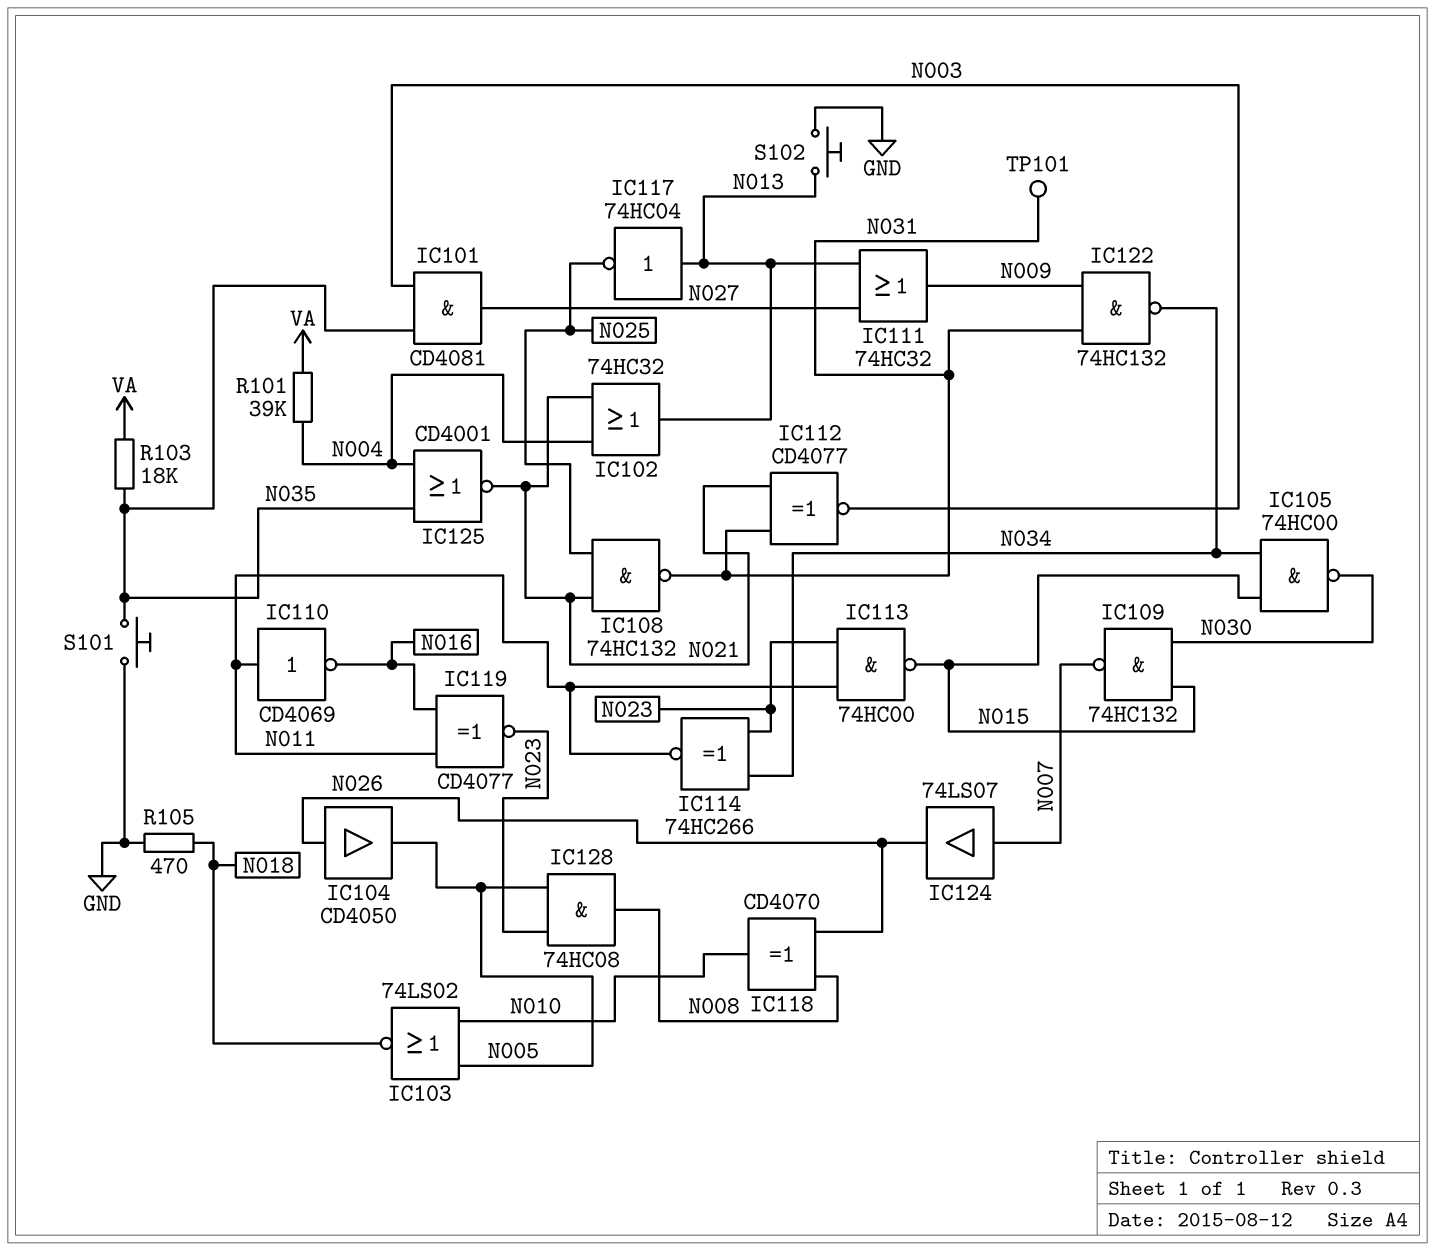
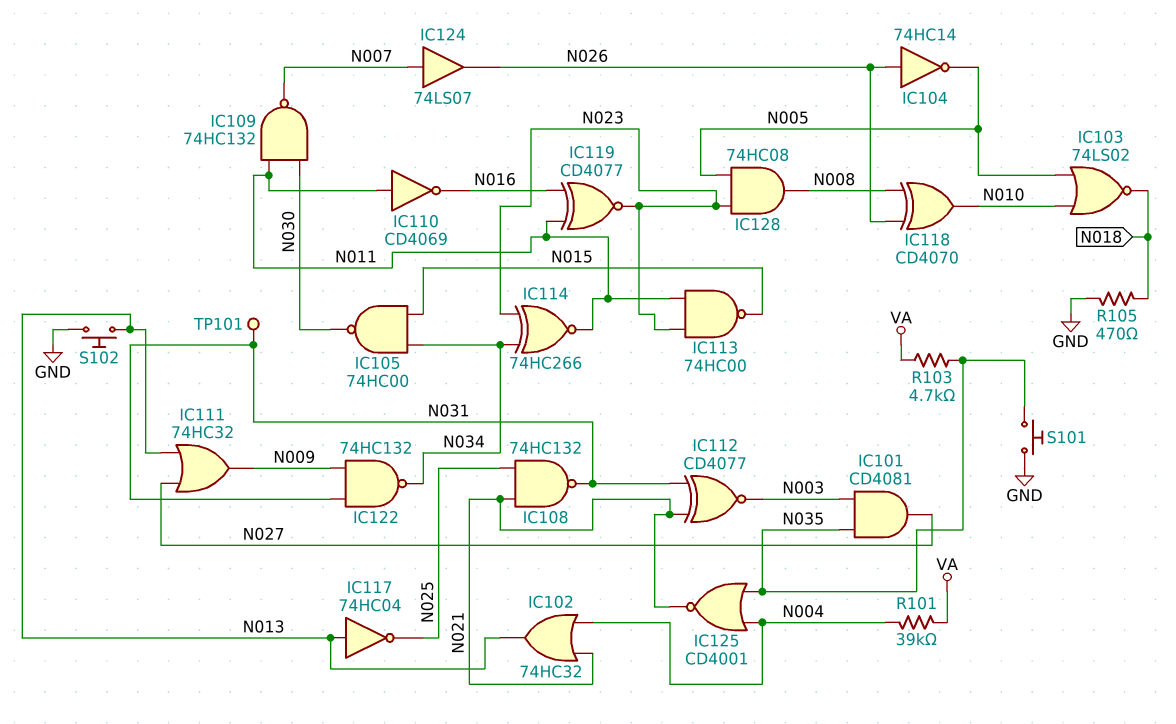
IC104: buffer CD4050 (in N026, out N005) -> NOT 74HC14 (in N026, out N005)
IC109: NAND 74HC132 (in N015, in N030, out N007) -> NAND 74HC132 (in N011, in N030, out N007)
R103: 18k (N035, VA) -> 4.7k (N035, VA)

